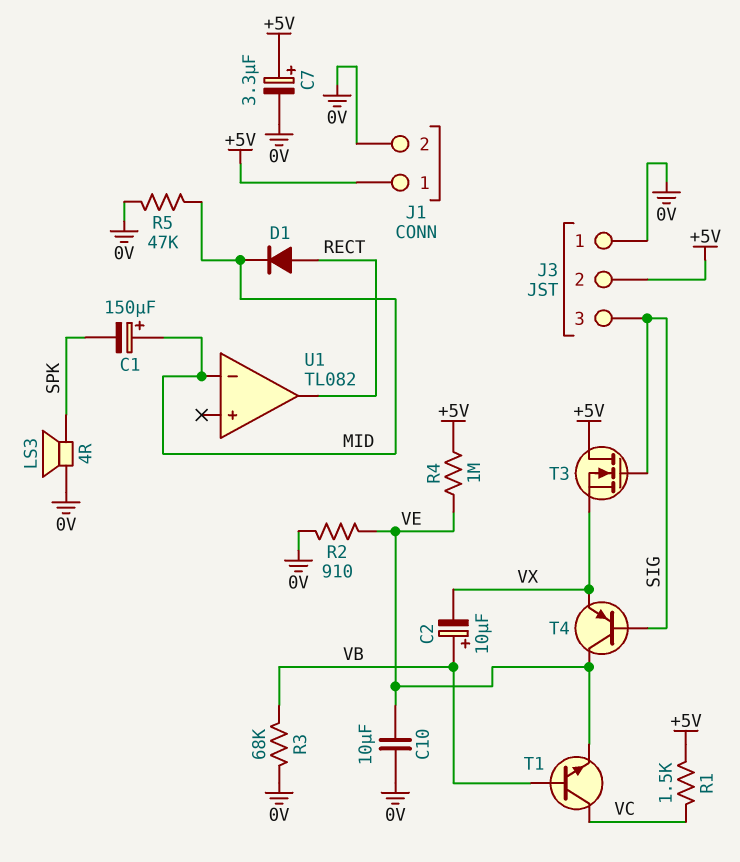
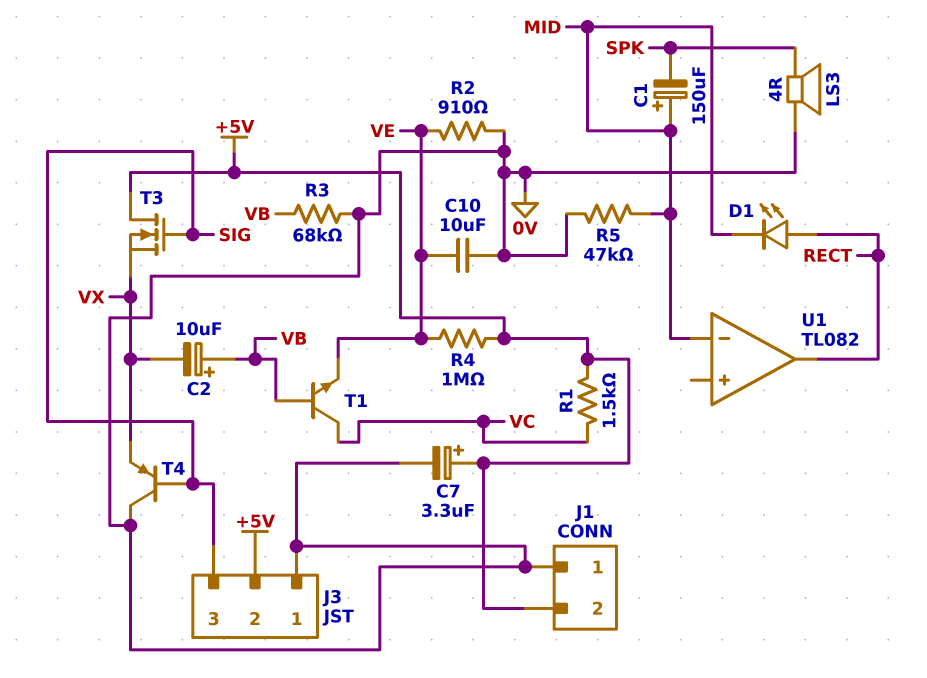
D1: diode (A RECT, K MID) -> LED (A RECT, K MID)
J1 pin 1: +5V -> 0V
J1 pin 2: 0V -> +5V
T4: PNP (B SIG, C VE, E VX) -> PNP (B SIG, C 0V, E VX)

